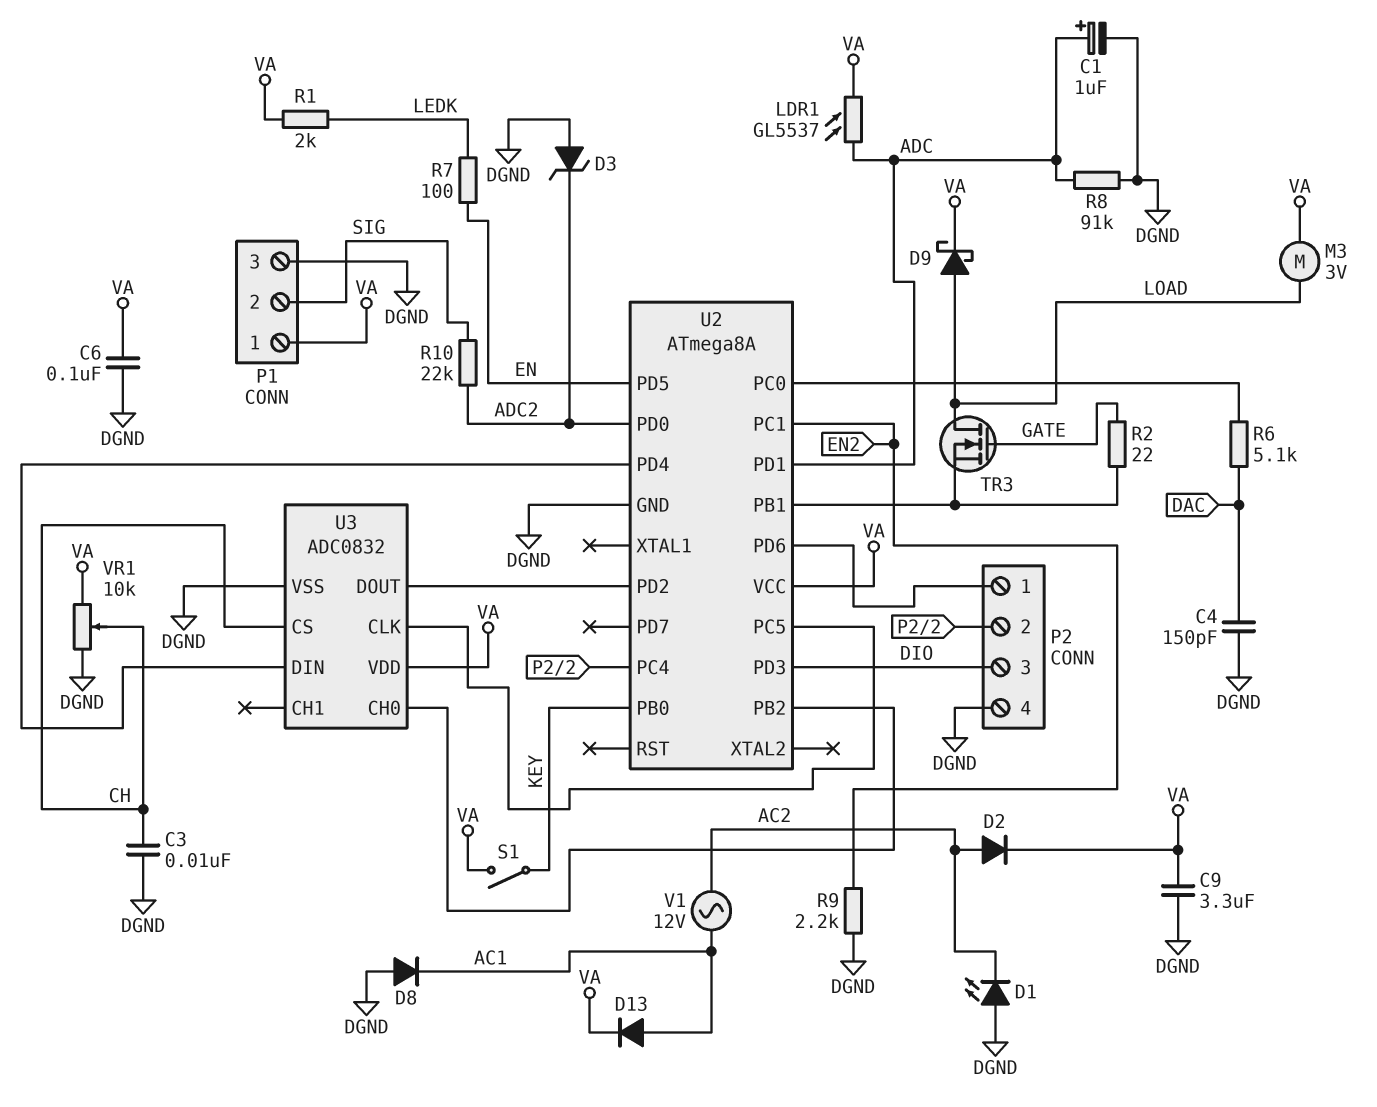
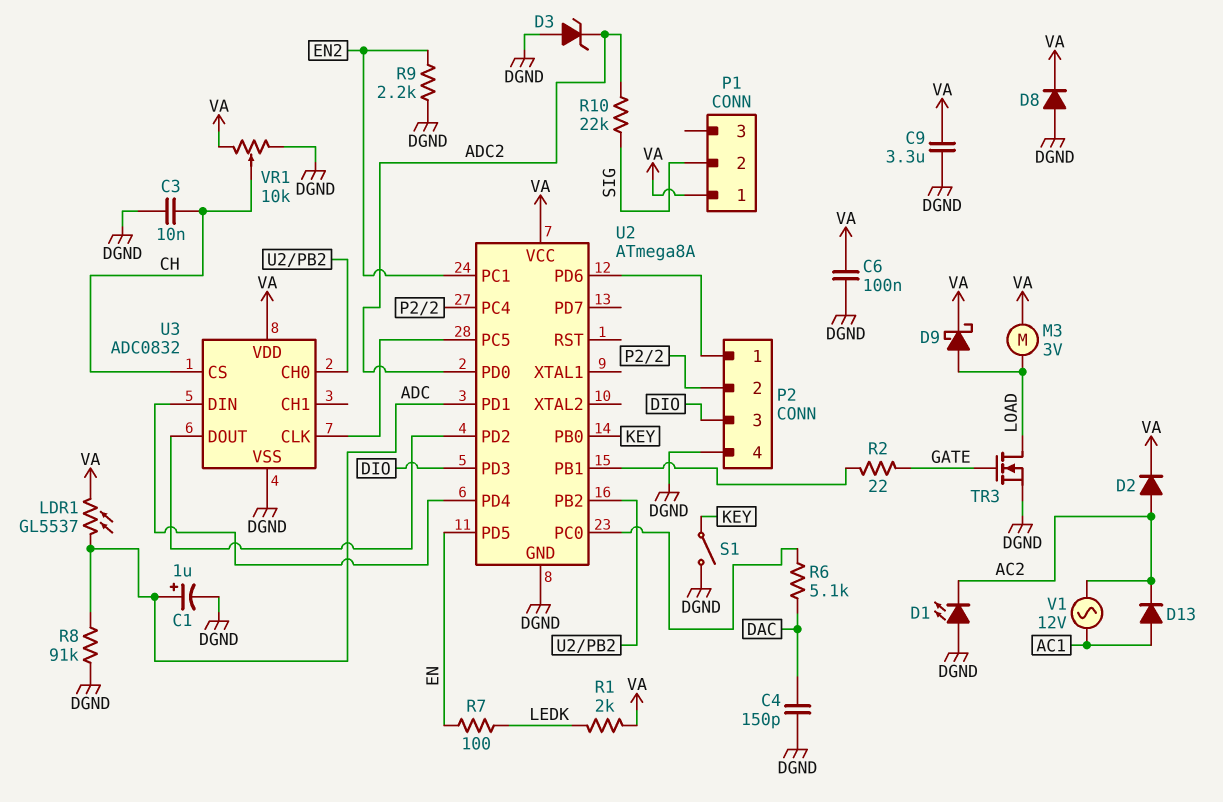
D8: diode (A DGND, K AC1) -> diode (A DGND, K VA)
D13: diode (A AC1, K VA) -> diode (A AC1, K AC2)
P1 pin 3: DGND -> none
S1: switch (KEY, VA) -> switch (DGND, KEY)
TR3: NMOS (G GATE, D LOAD, S U2/PB1) -> NMOS (G GATE, D LOAD, S DGND)

